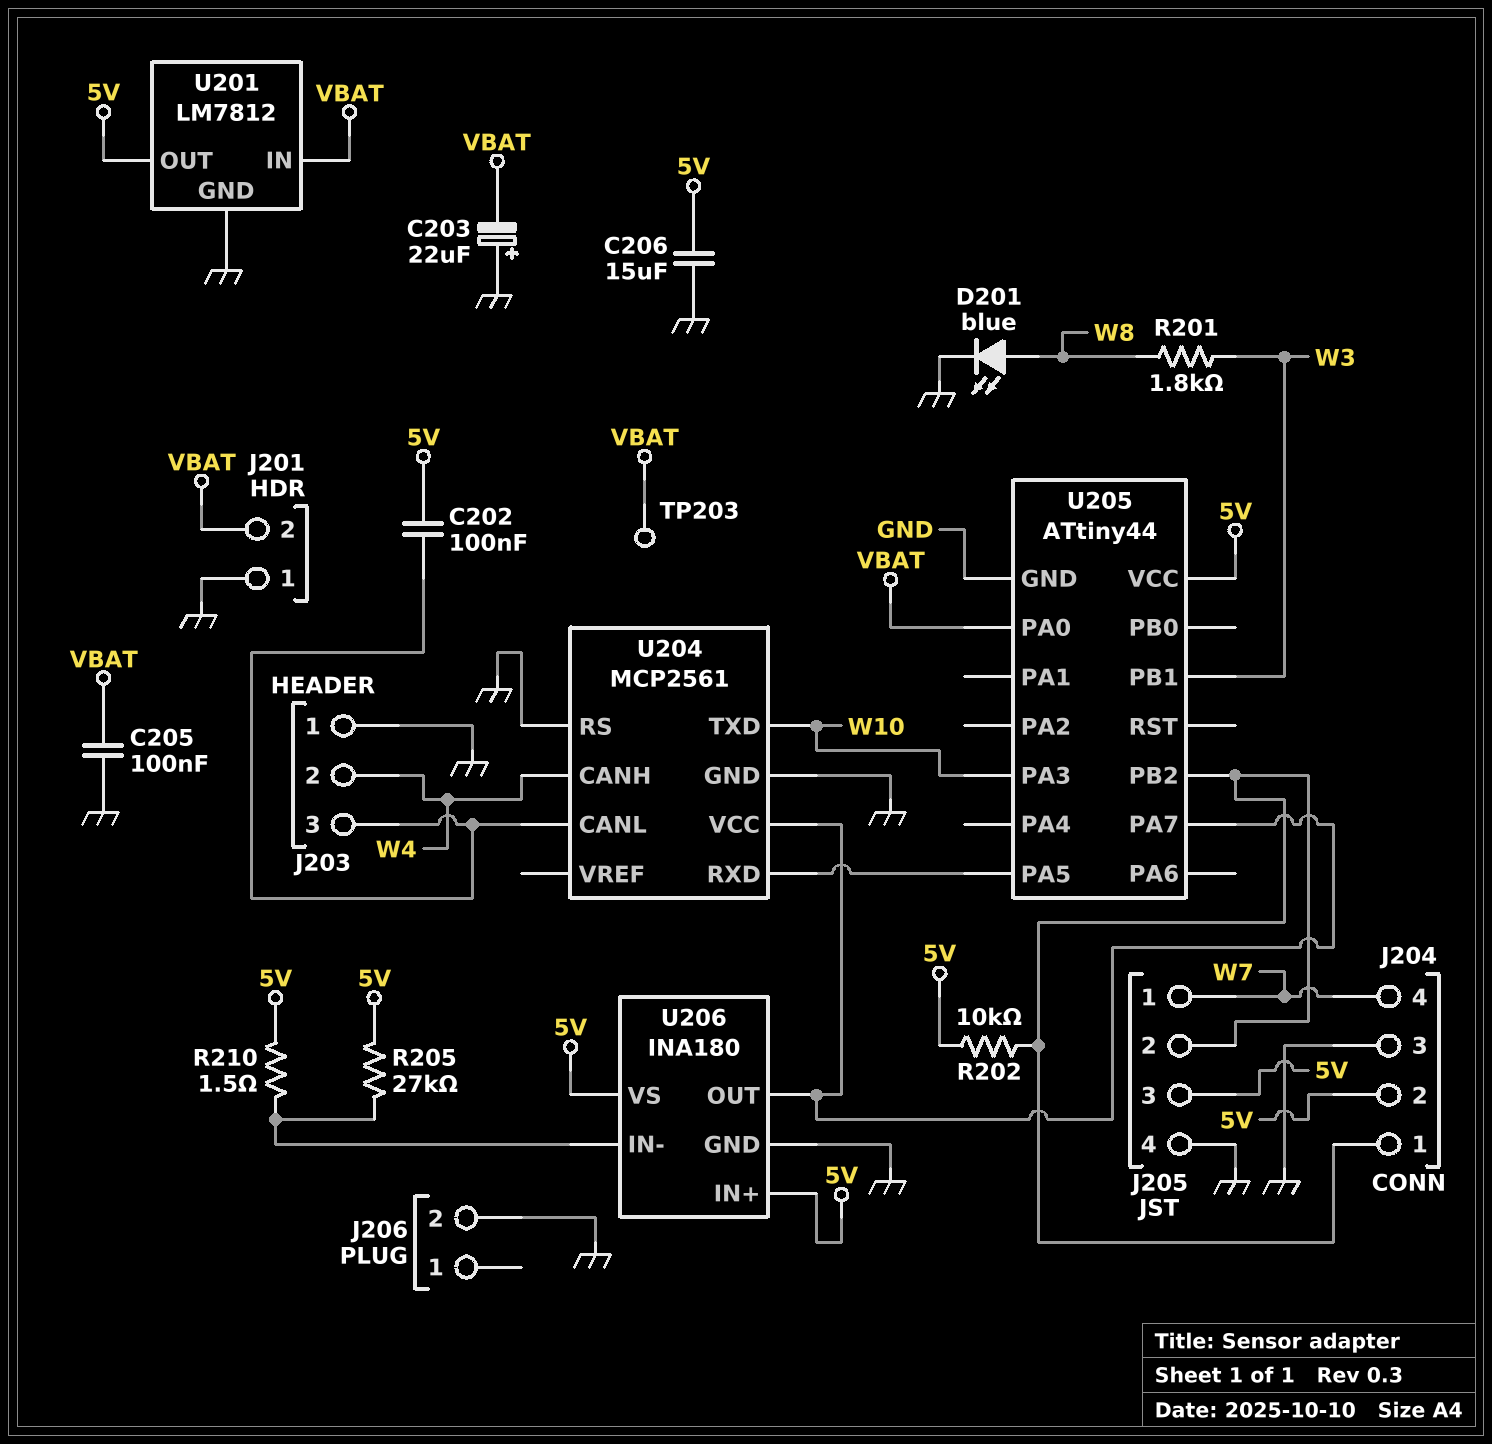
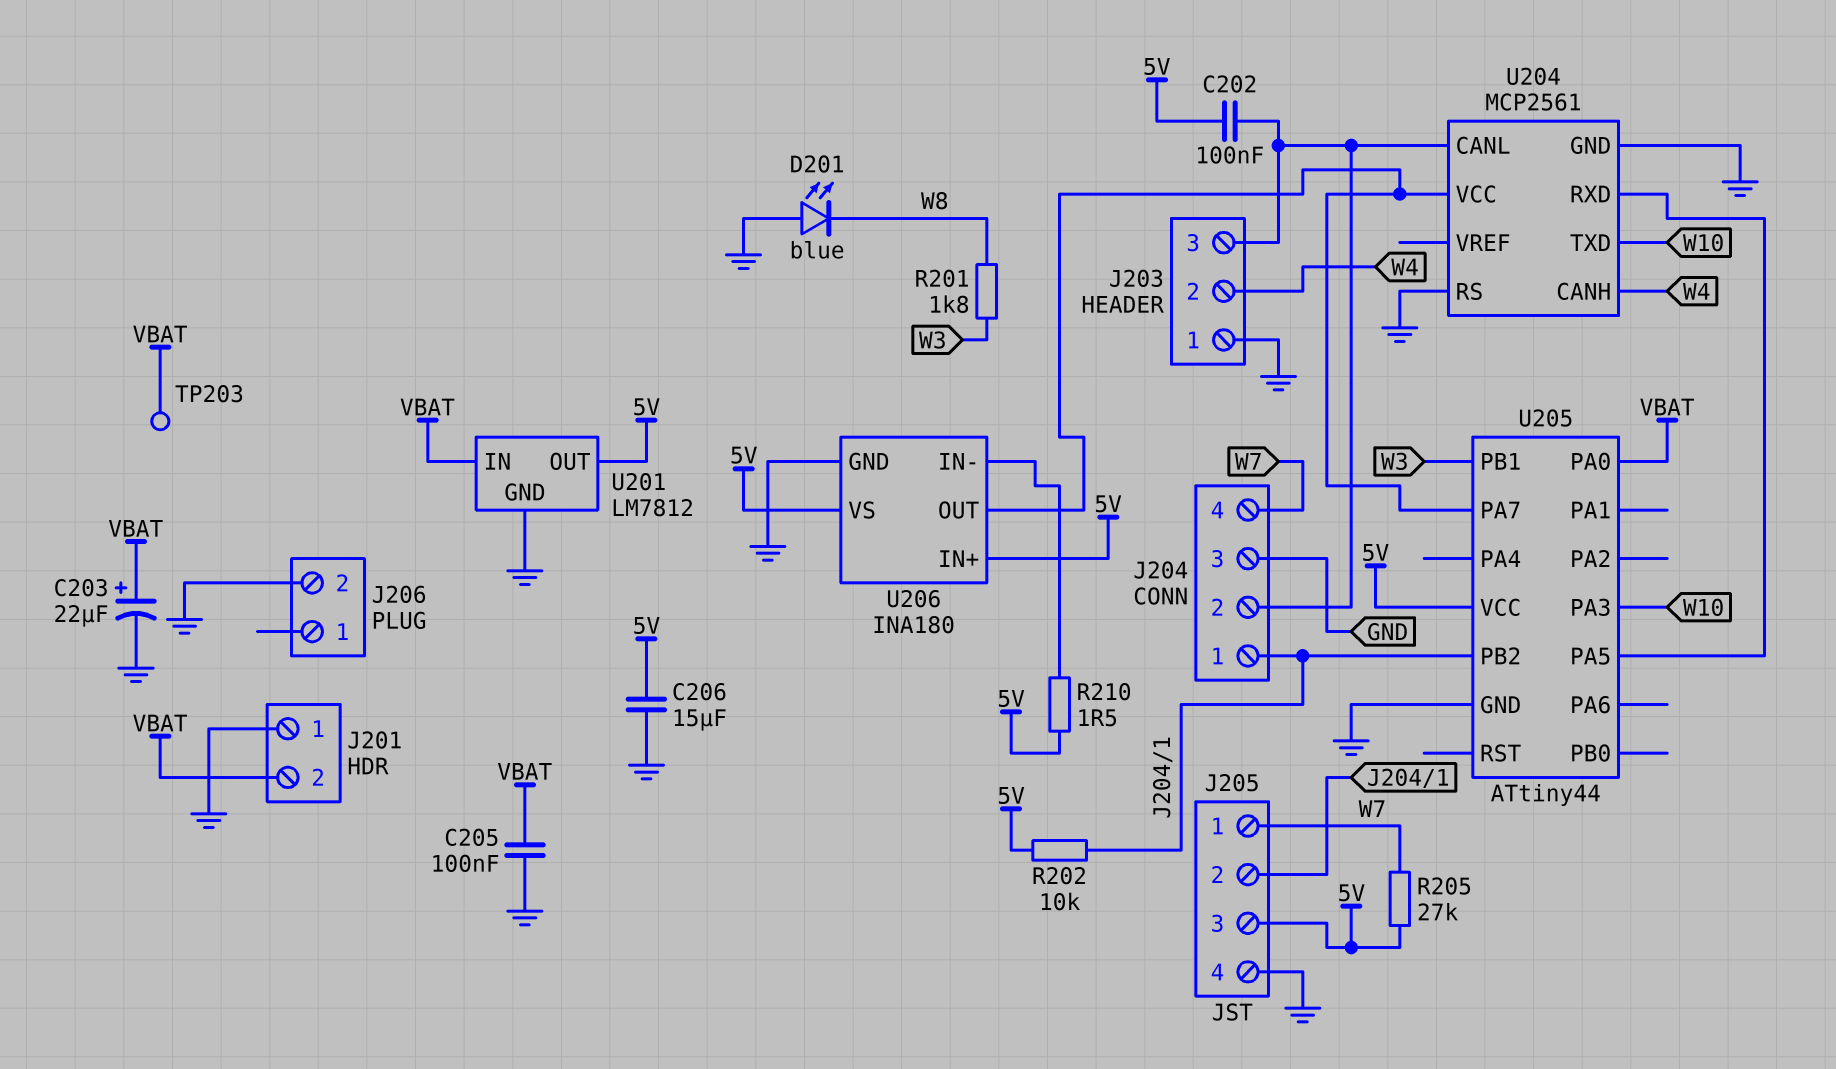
C203: 22uF (plus GND, minus VBAT) -> 22uF (plus VBAT, minus GND)
D201: LED blue (A W8, K GND) -> LED blue (A GND, K W8)
J204 pin 2: 5V -> J203/3
R205: 27k (5V, U206/IN-) -> 27k (5V, W7)

